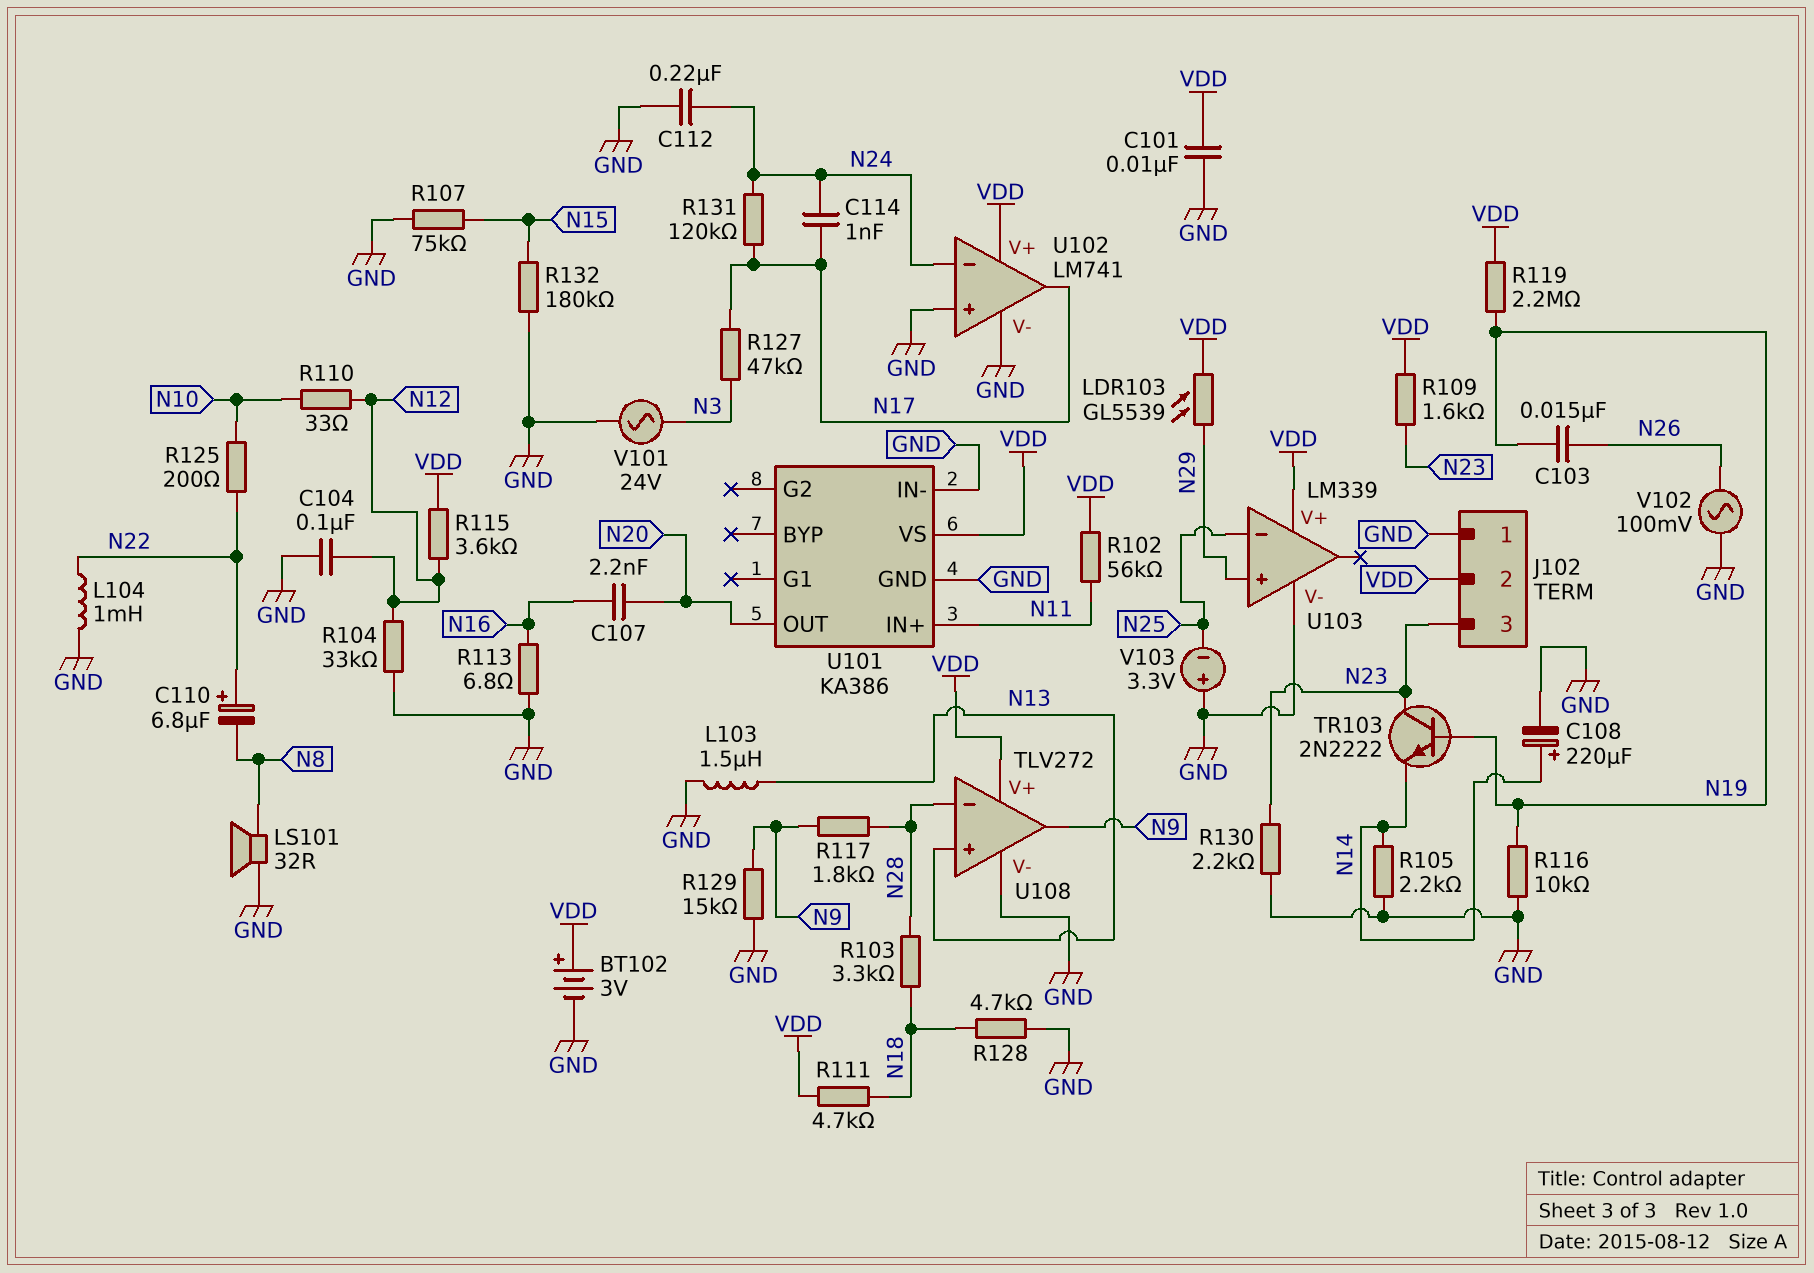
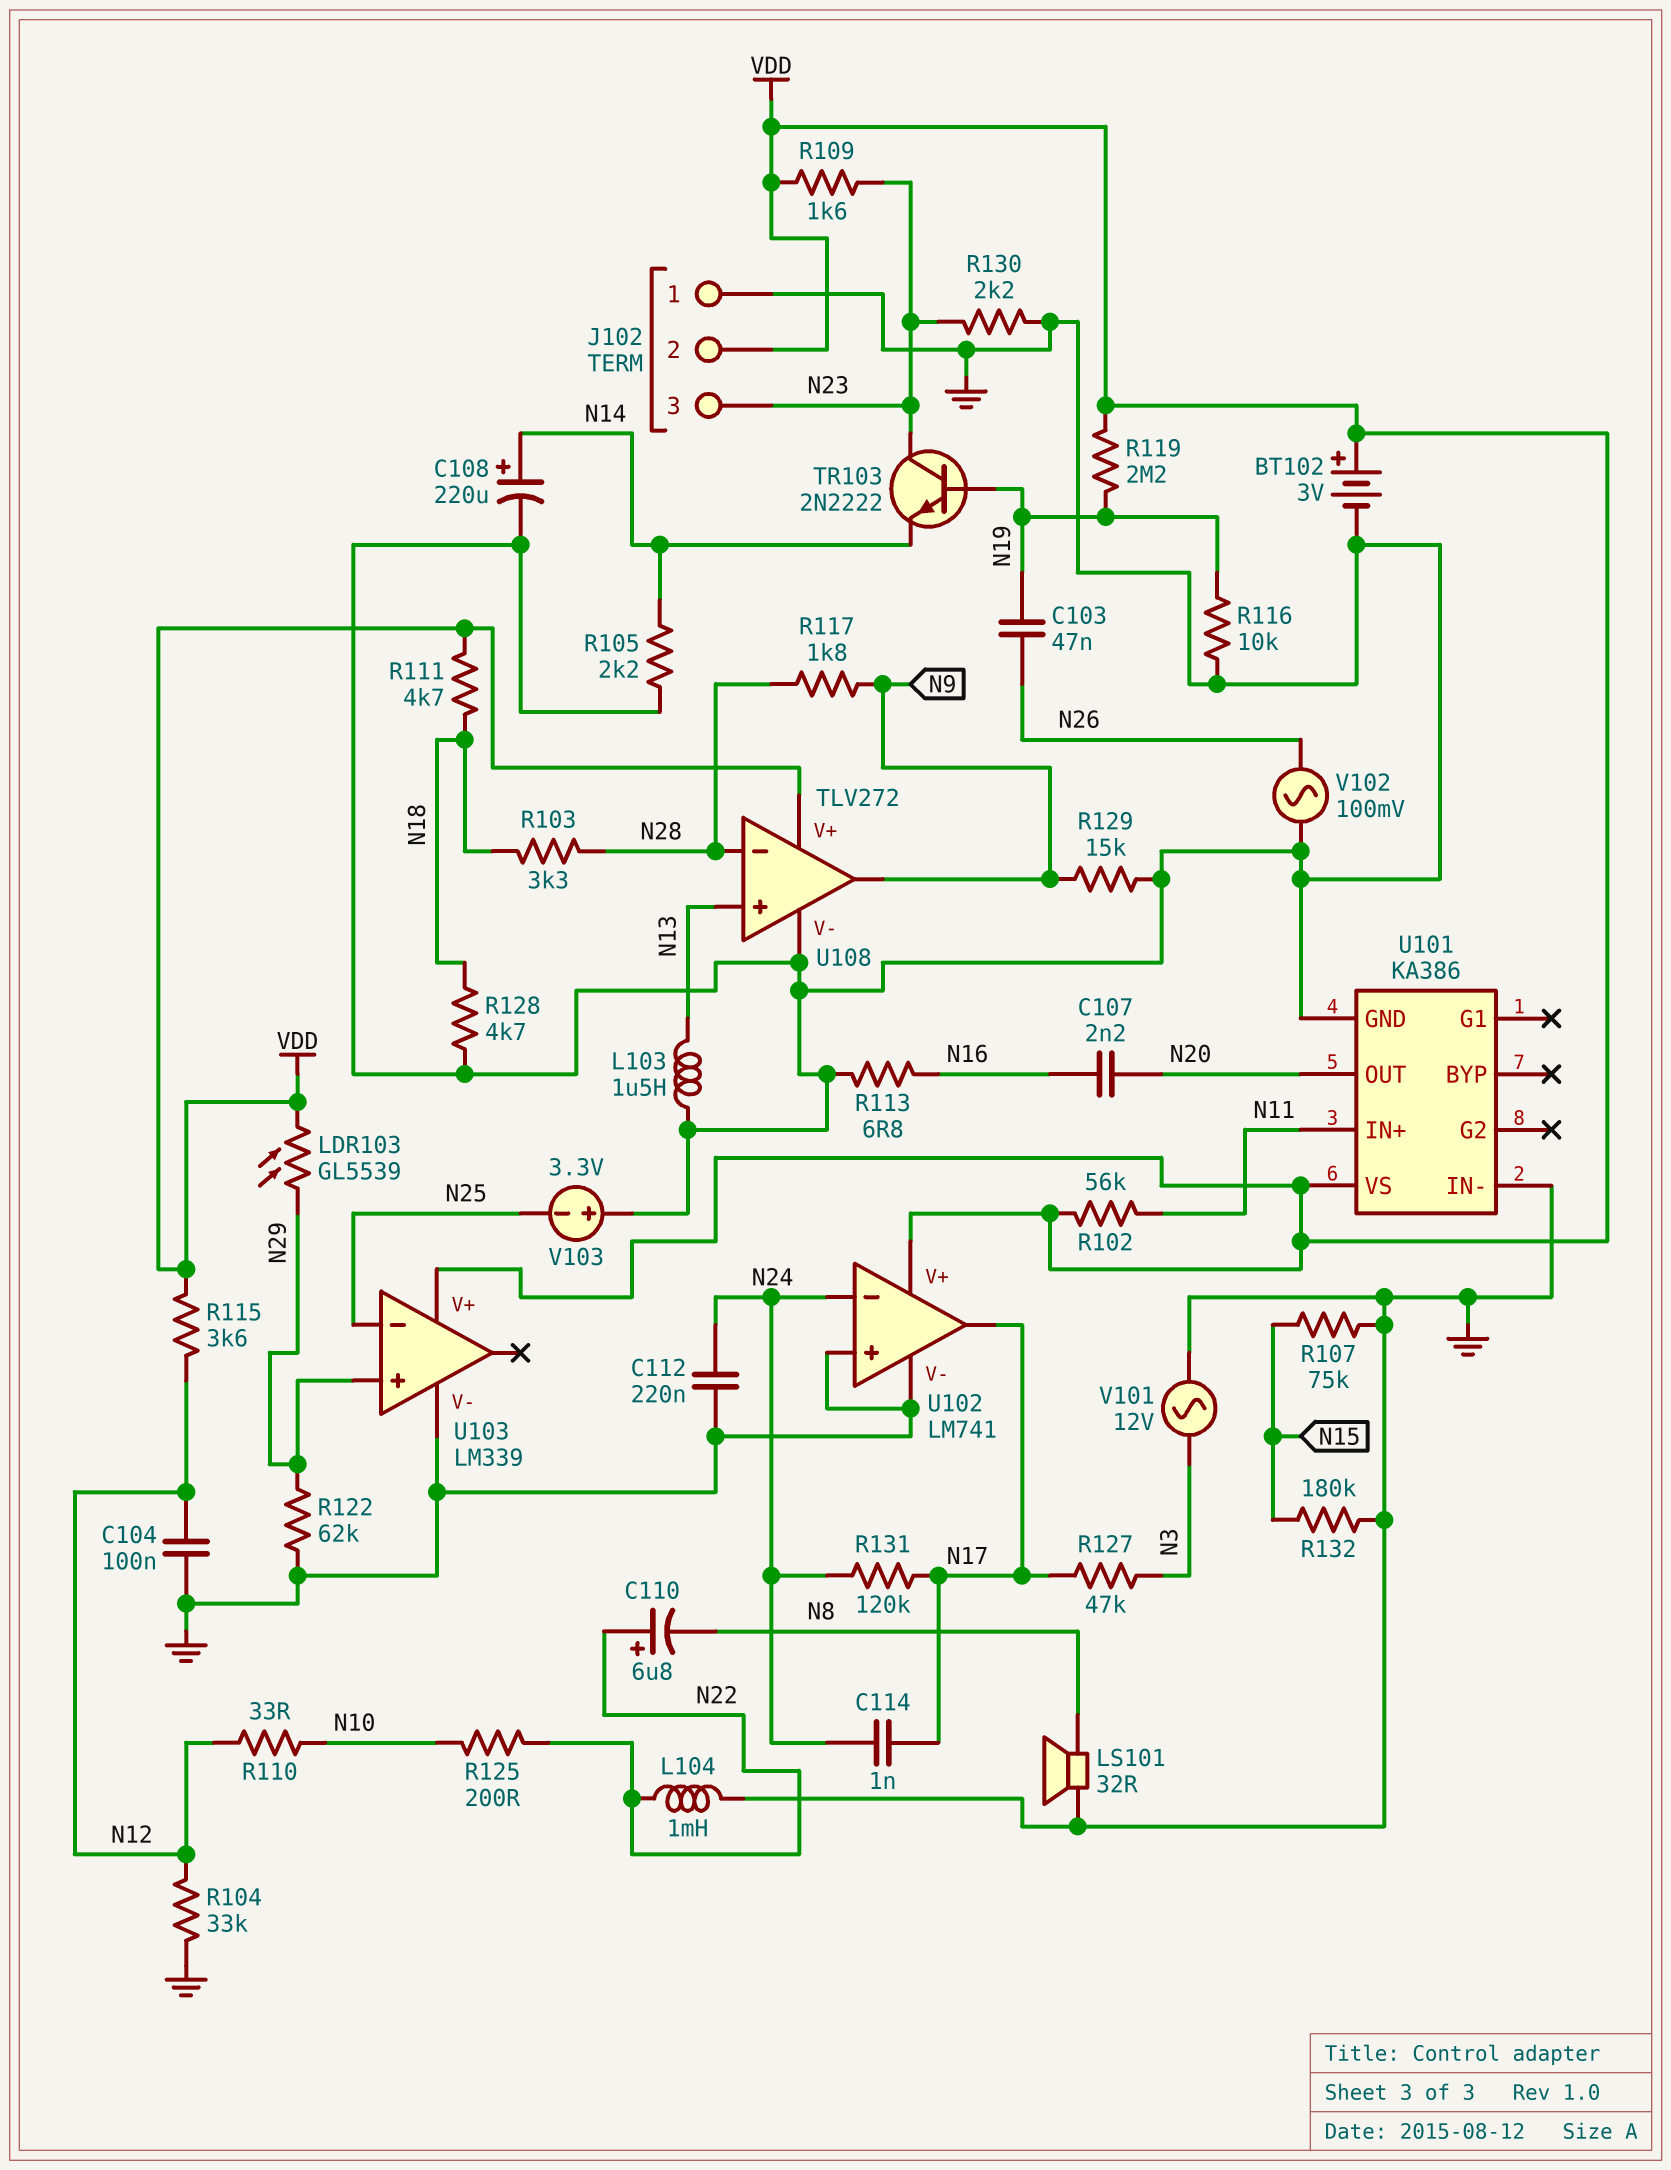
C101: 10nF (GND, VDD) -> none
C103: 15nF (N19, N26) -> 47nF (N19, N26)
R122: none -> 62k (GND, N29)
V101: AC 24V (GND, N3) -> AC 12V (GND, N3)

